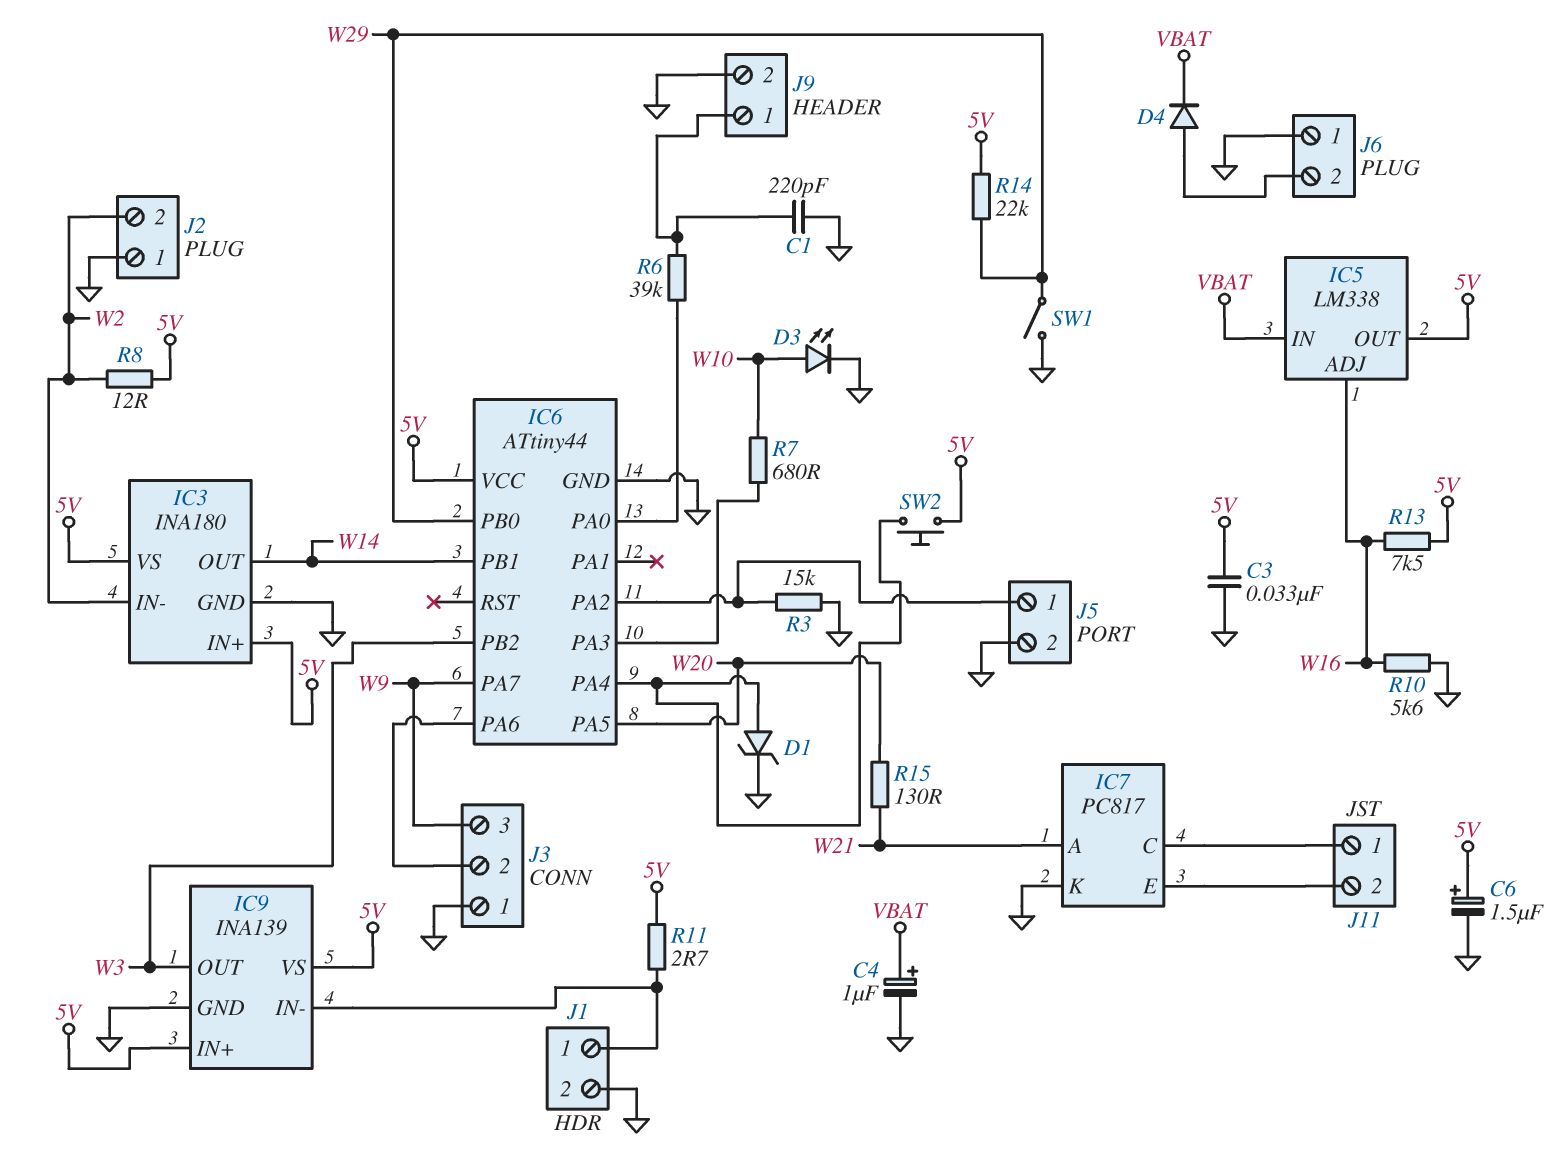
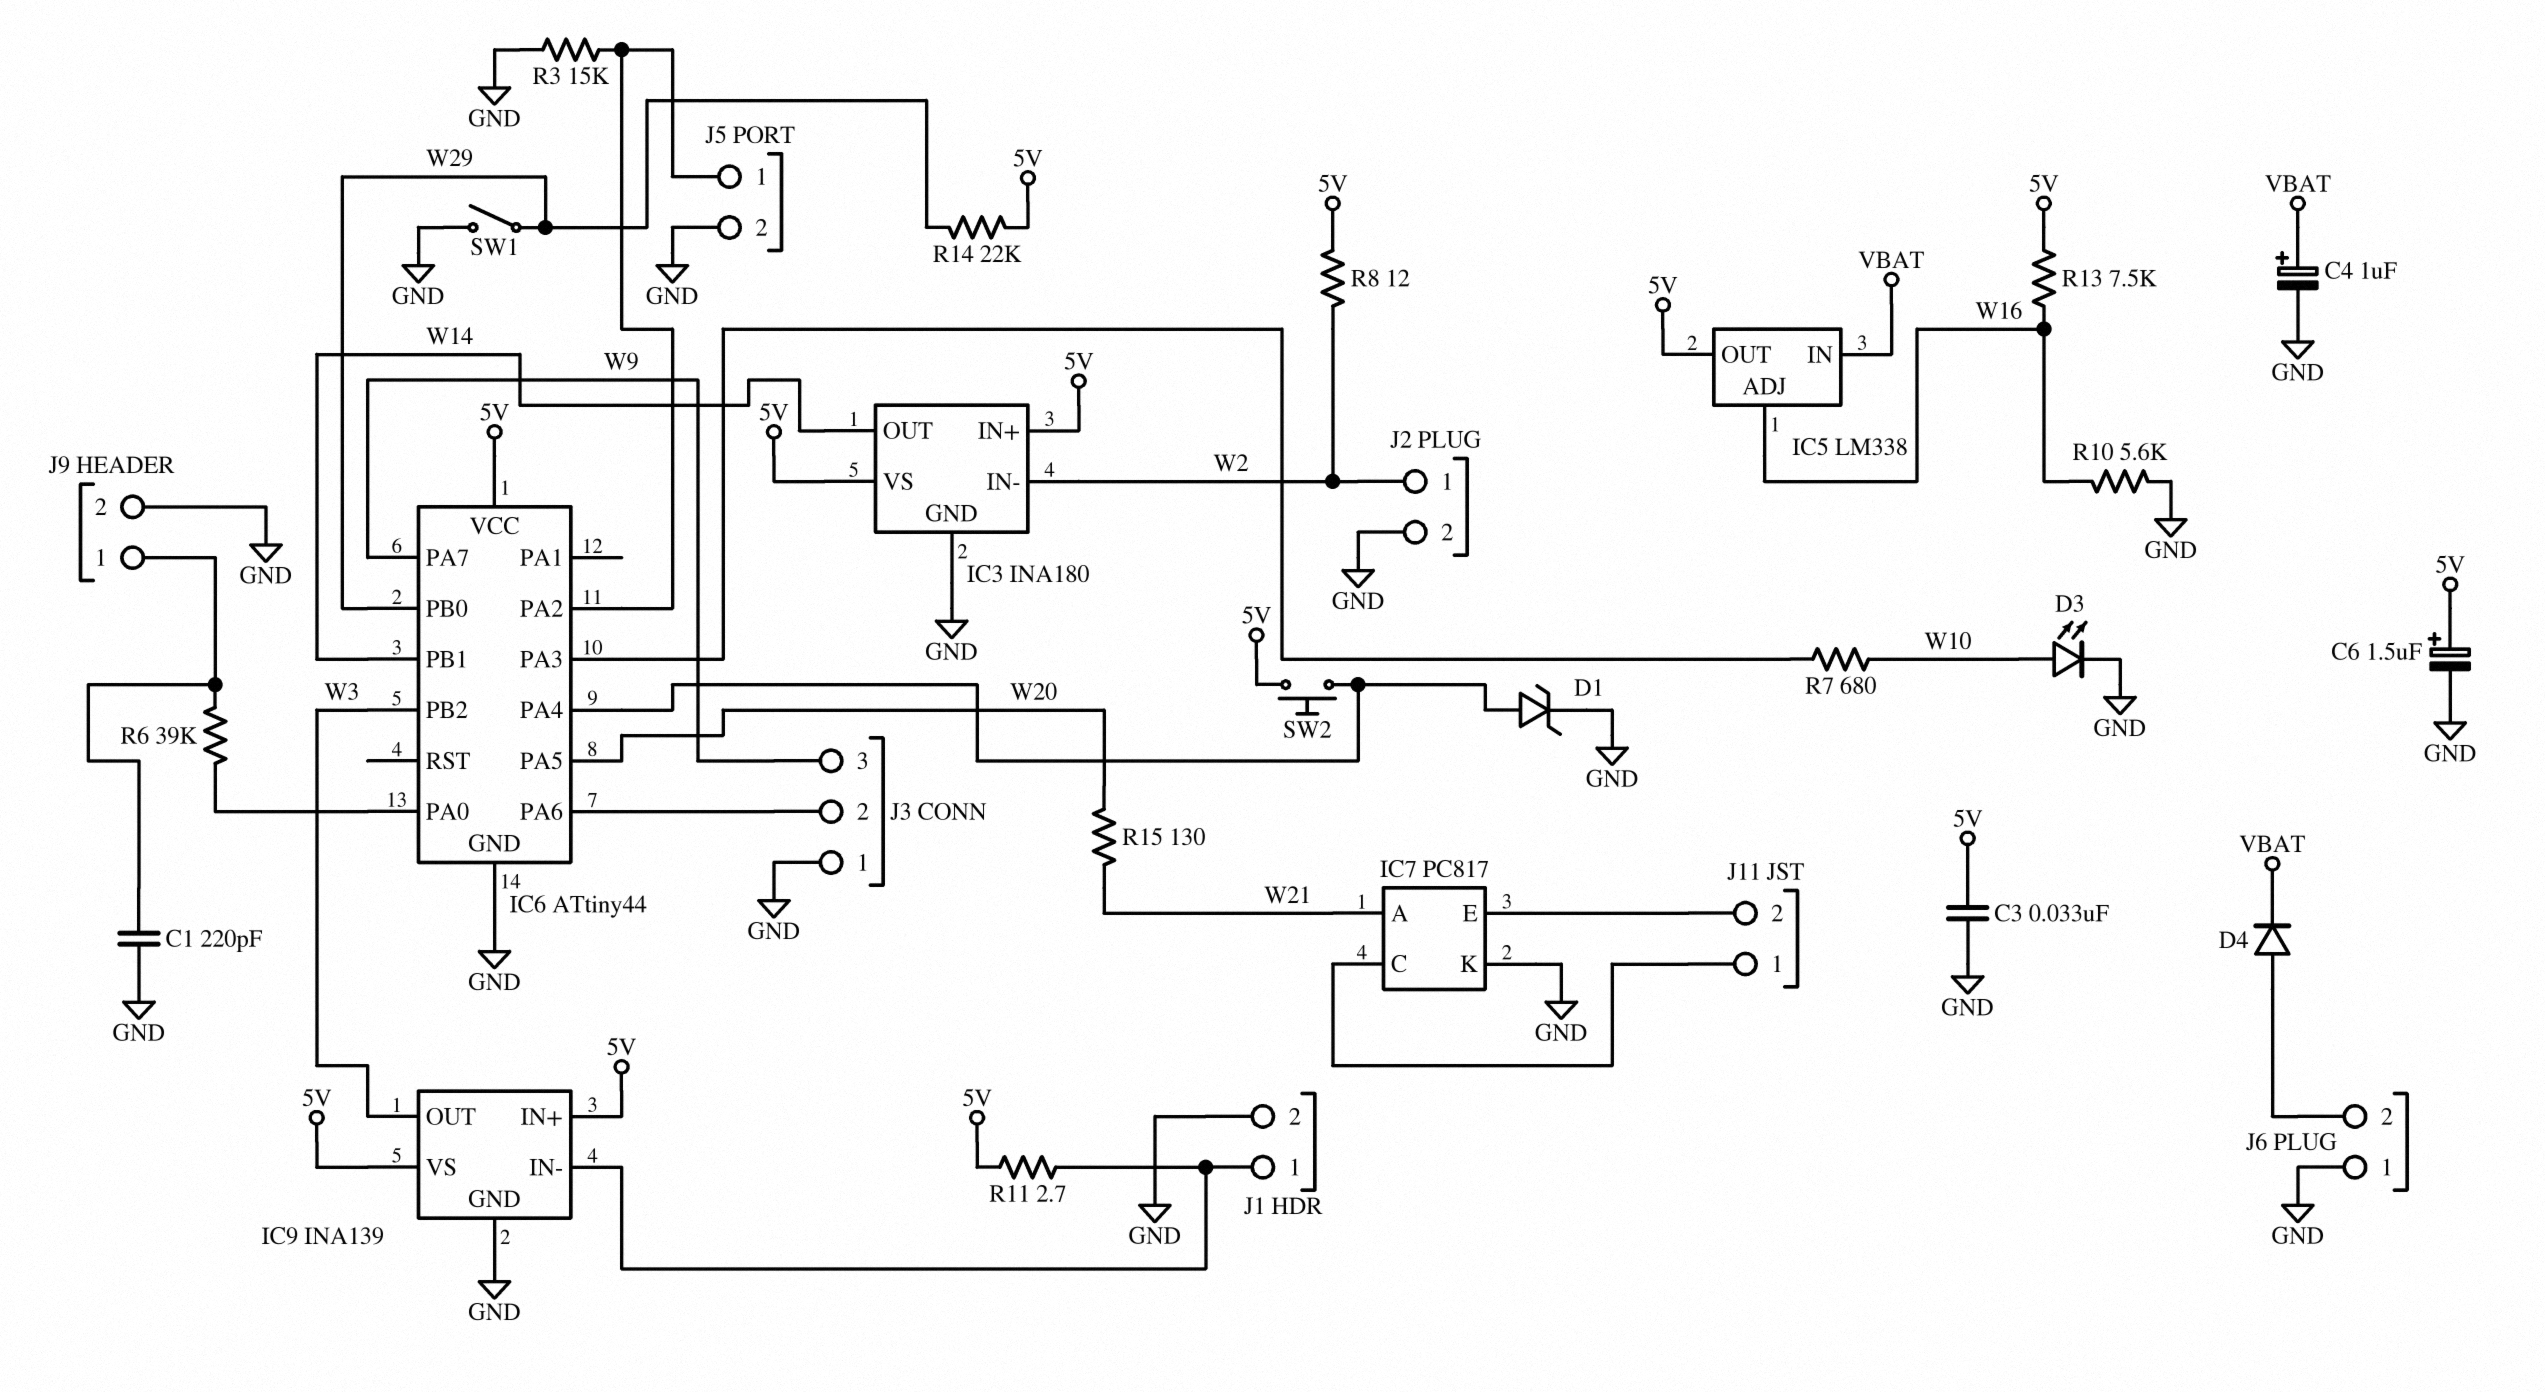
J2 pin 1: GND -> W2
J2 pin 2: W2 -> GND

